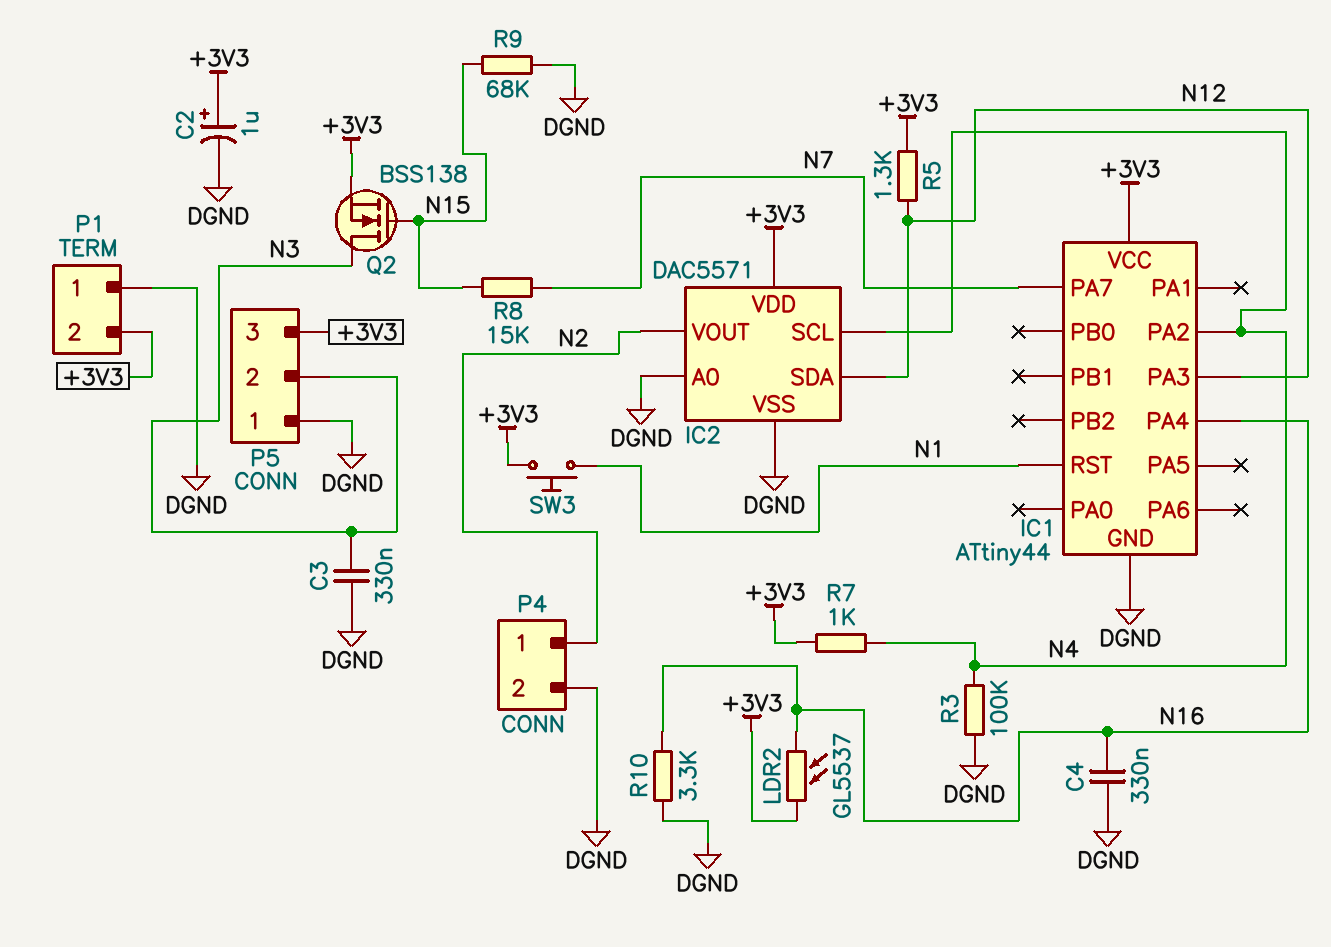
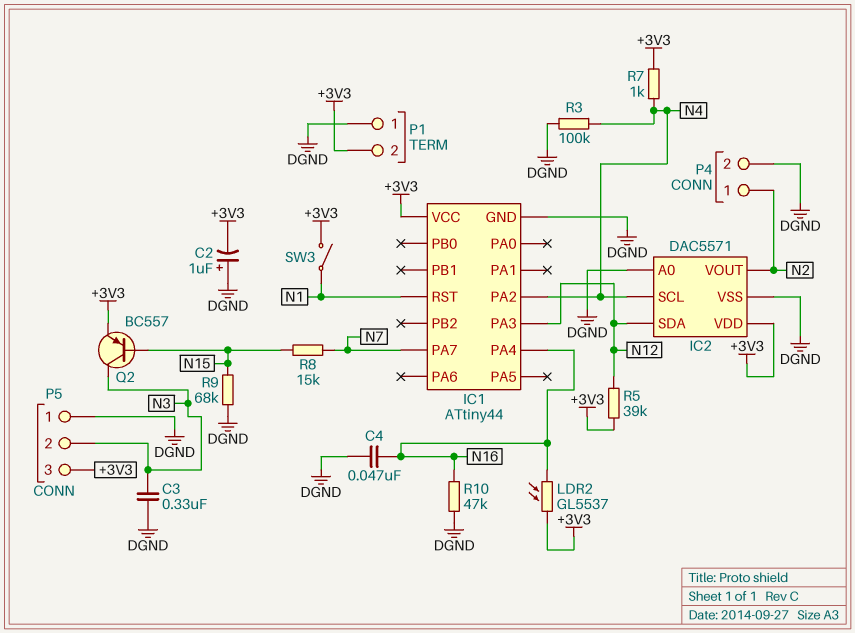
C2: 1uF (plus +3V3, minus DGND) -> 1uF (plus DGND, minus +3V3)
C4: 330nF (DGND, N16) -> 47nF (DGND, N16)
Q2: NMOS BSS138 (G N15, D N3, S +3V3) -> PNP BC557 (B N15, C N3, E +3V3)
R5: 1.3k (+3V3, N12) -> 39k (+3V3, N12)
R10: 3.3k (DGND, N16) -> 47k (DGND, N16)
SW3: button (+3V3, N1) -> switch (+3V3, N1)

